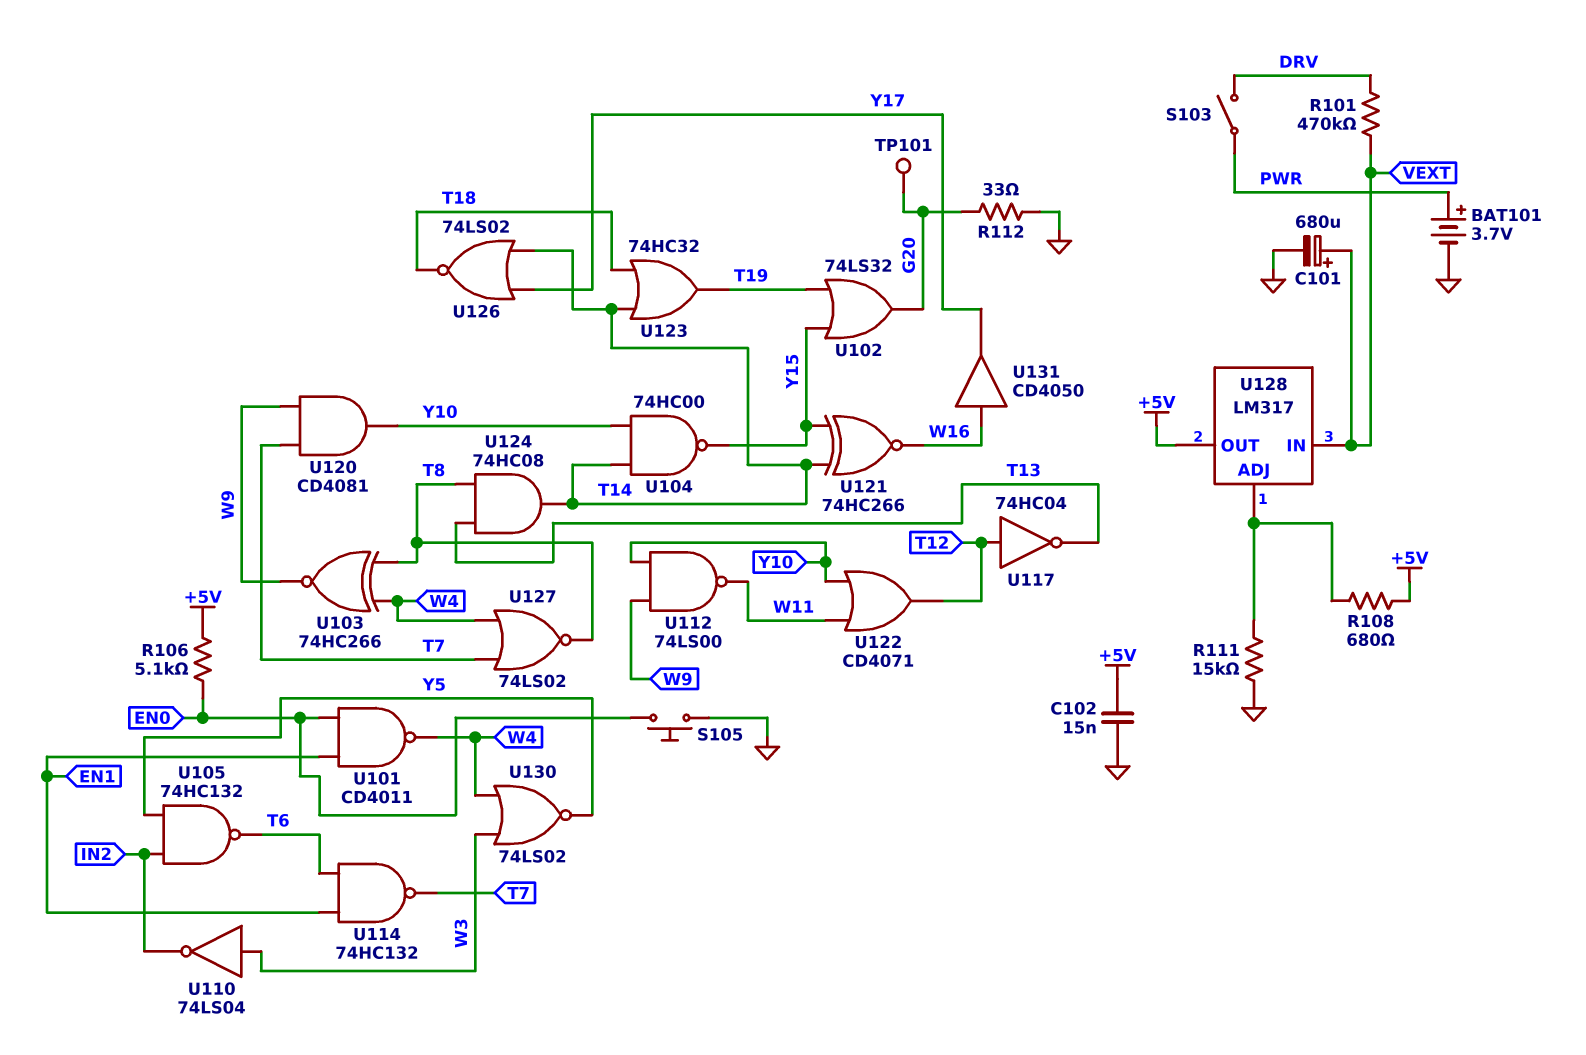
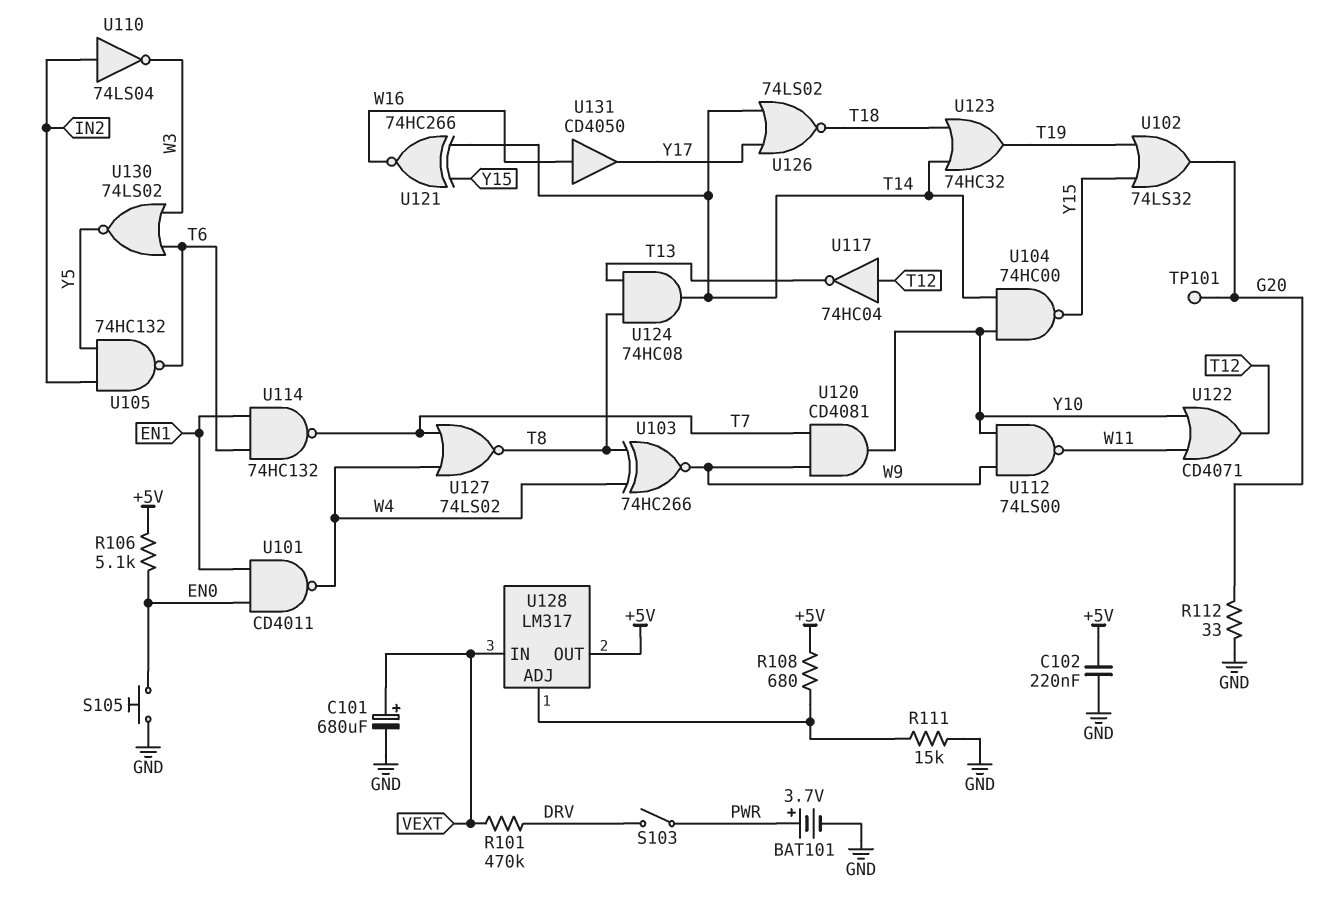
C102: 15nF (+5V, GND) -> 220nF (+5V, GND)
U110: NOT 74LS04 (in W3, out IN2) -> NOT 74LS04 (in IN2, out W3)
U130: NOR 74LS02 (in W3, in W4, out Y5) -> NOR 74LS02 (in T6, in W3, out Y5)

